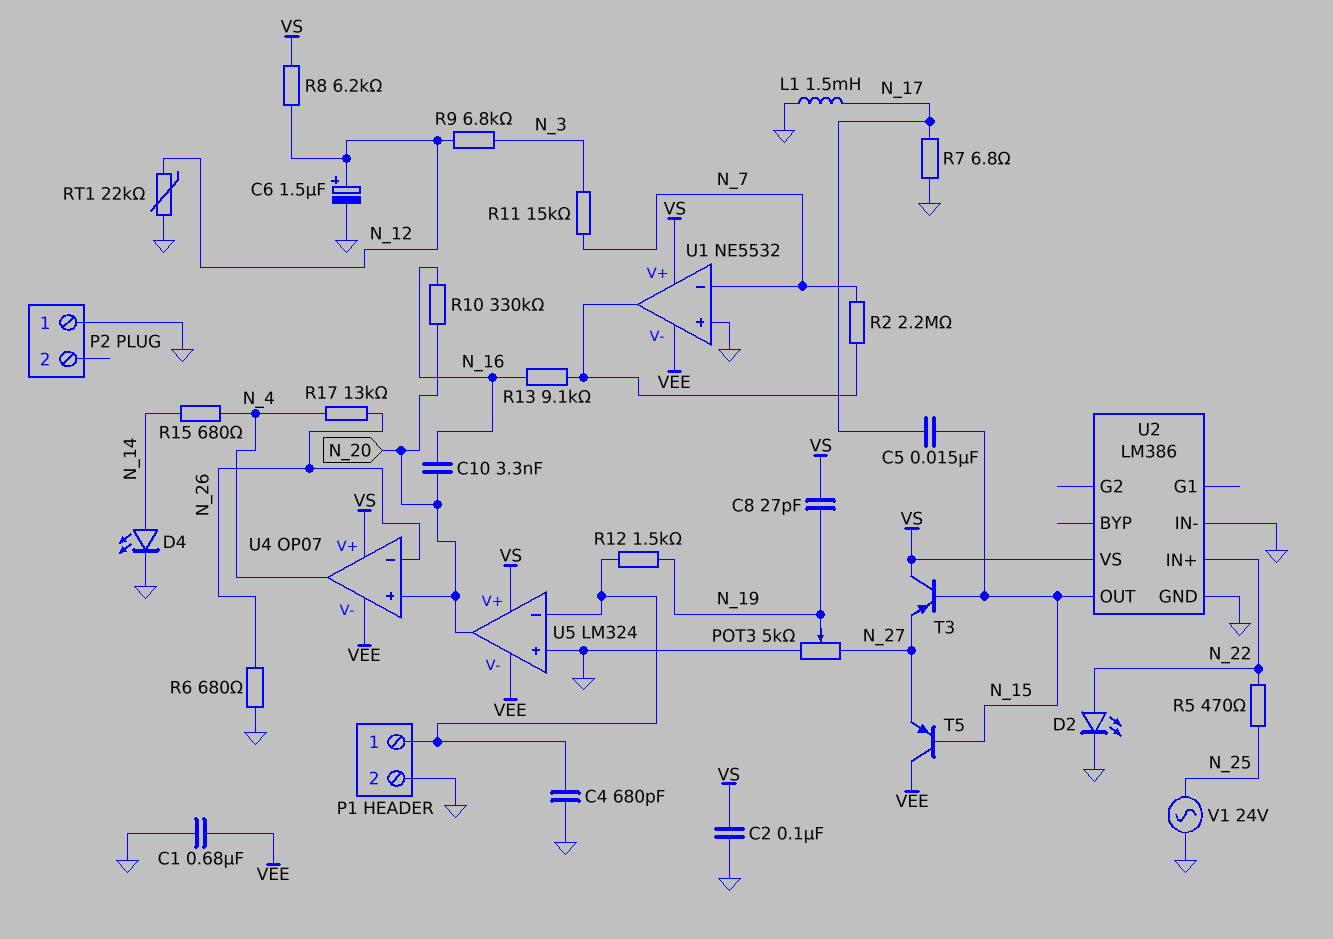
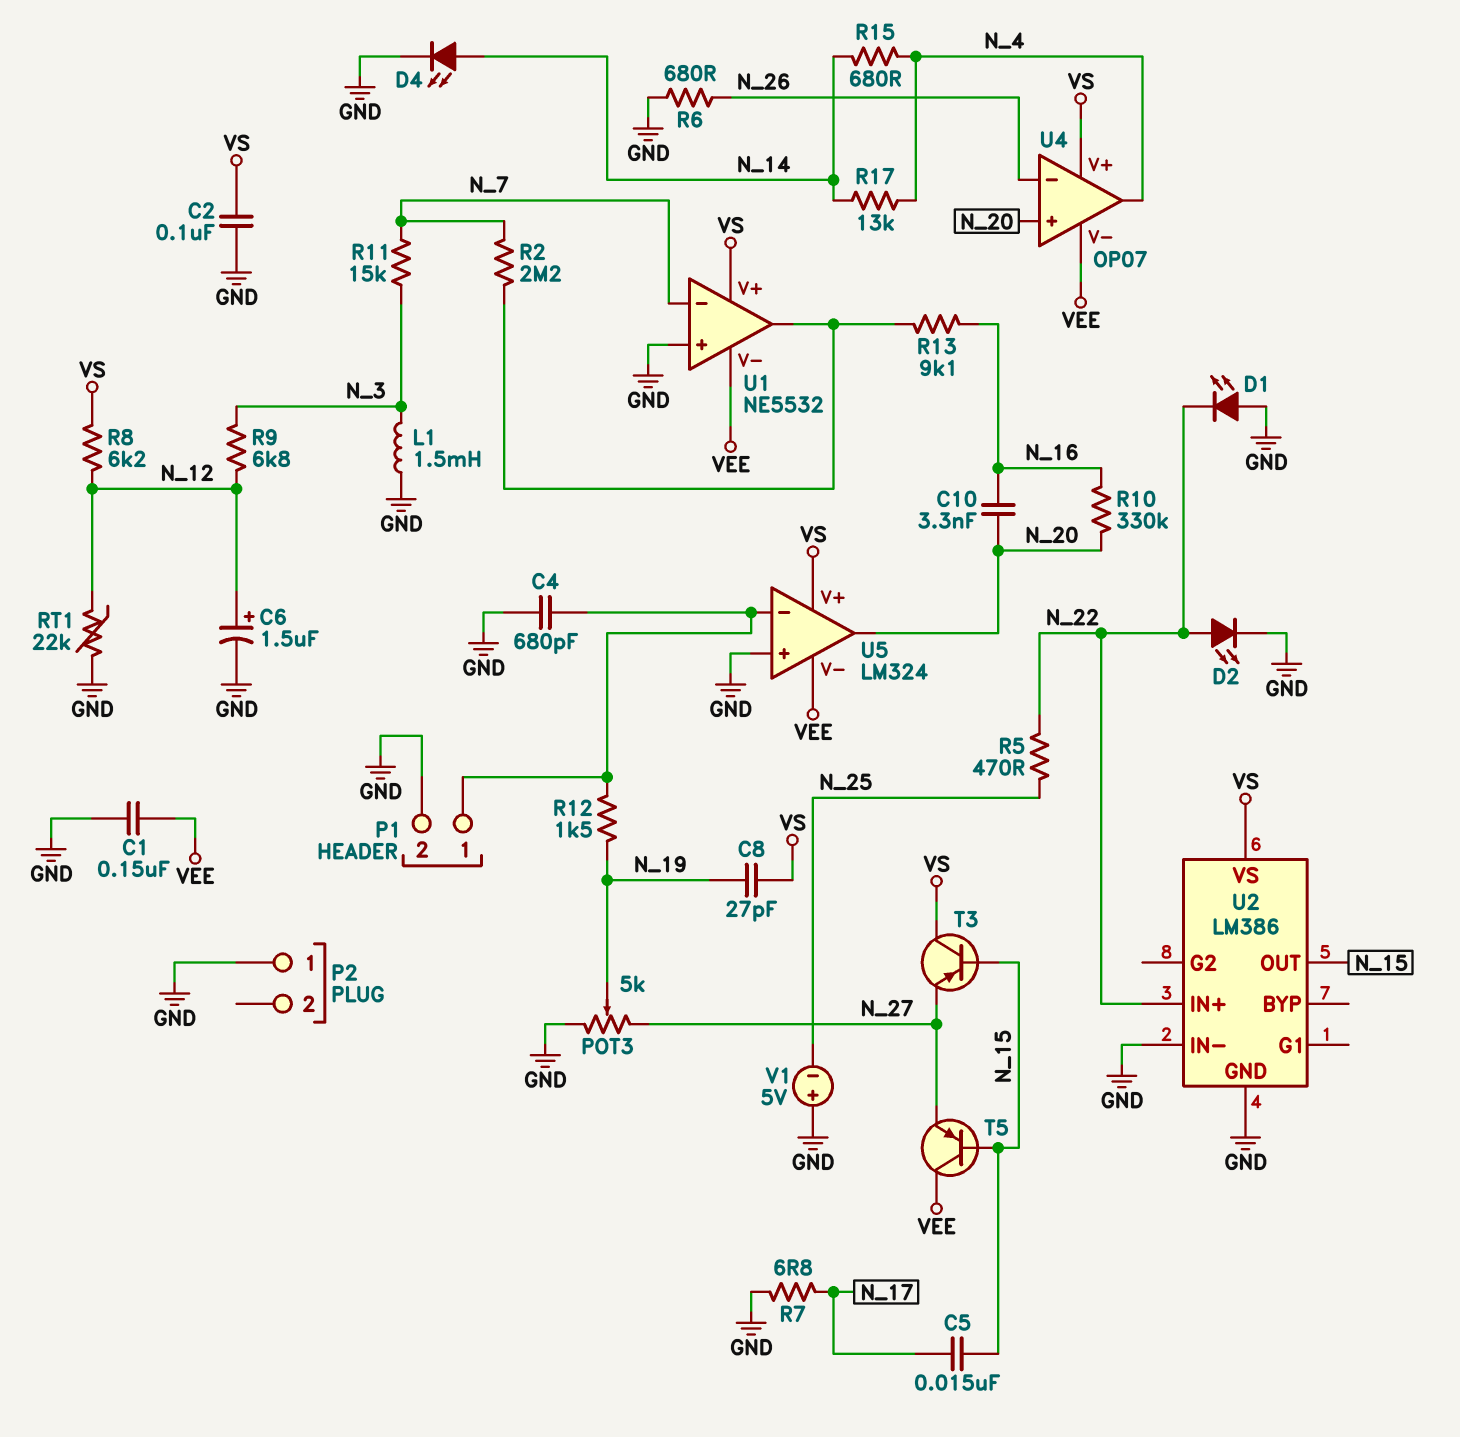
C1: 680nF (GND, VEE) -> 150nF (GND, VEE)
D1: none -> LED (A GND, K N_22)
L1: 1.5mH (GND, N_17) -> 1.5mH (GND, N_3)
R17: 13k (N_4, N_26) -> 13k (N_4, N_14)
V1: AC 24V (GND, N_25) -> 5V (plus GND, minus N_25)

